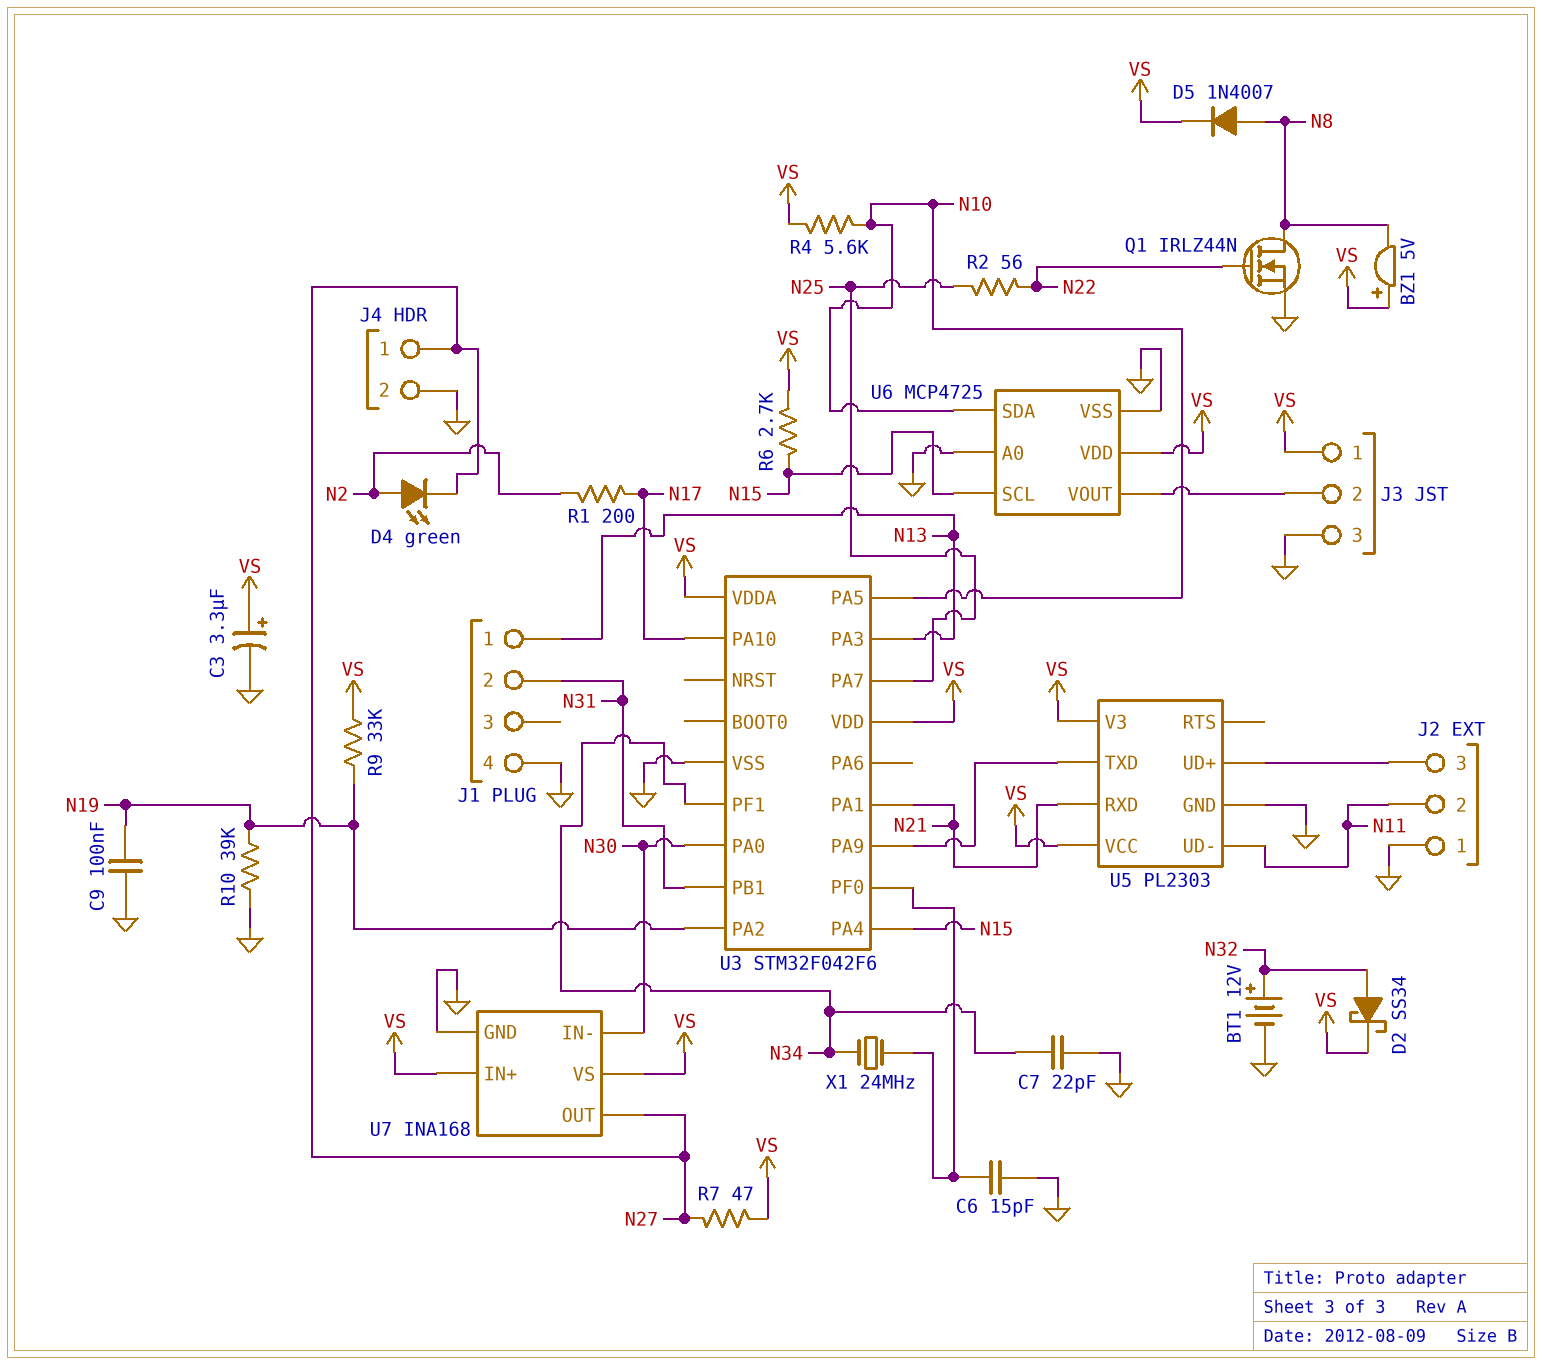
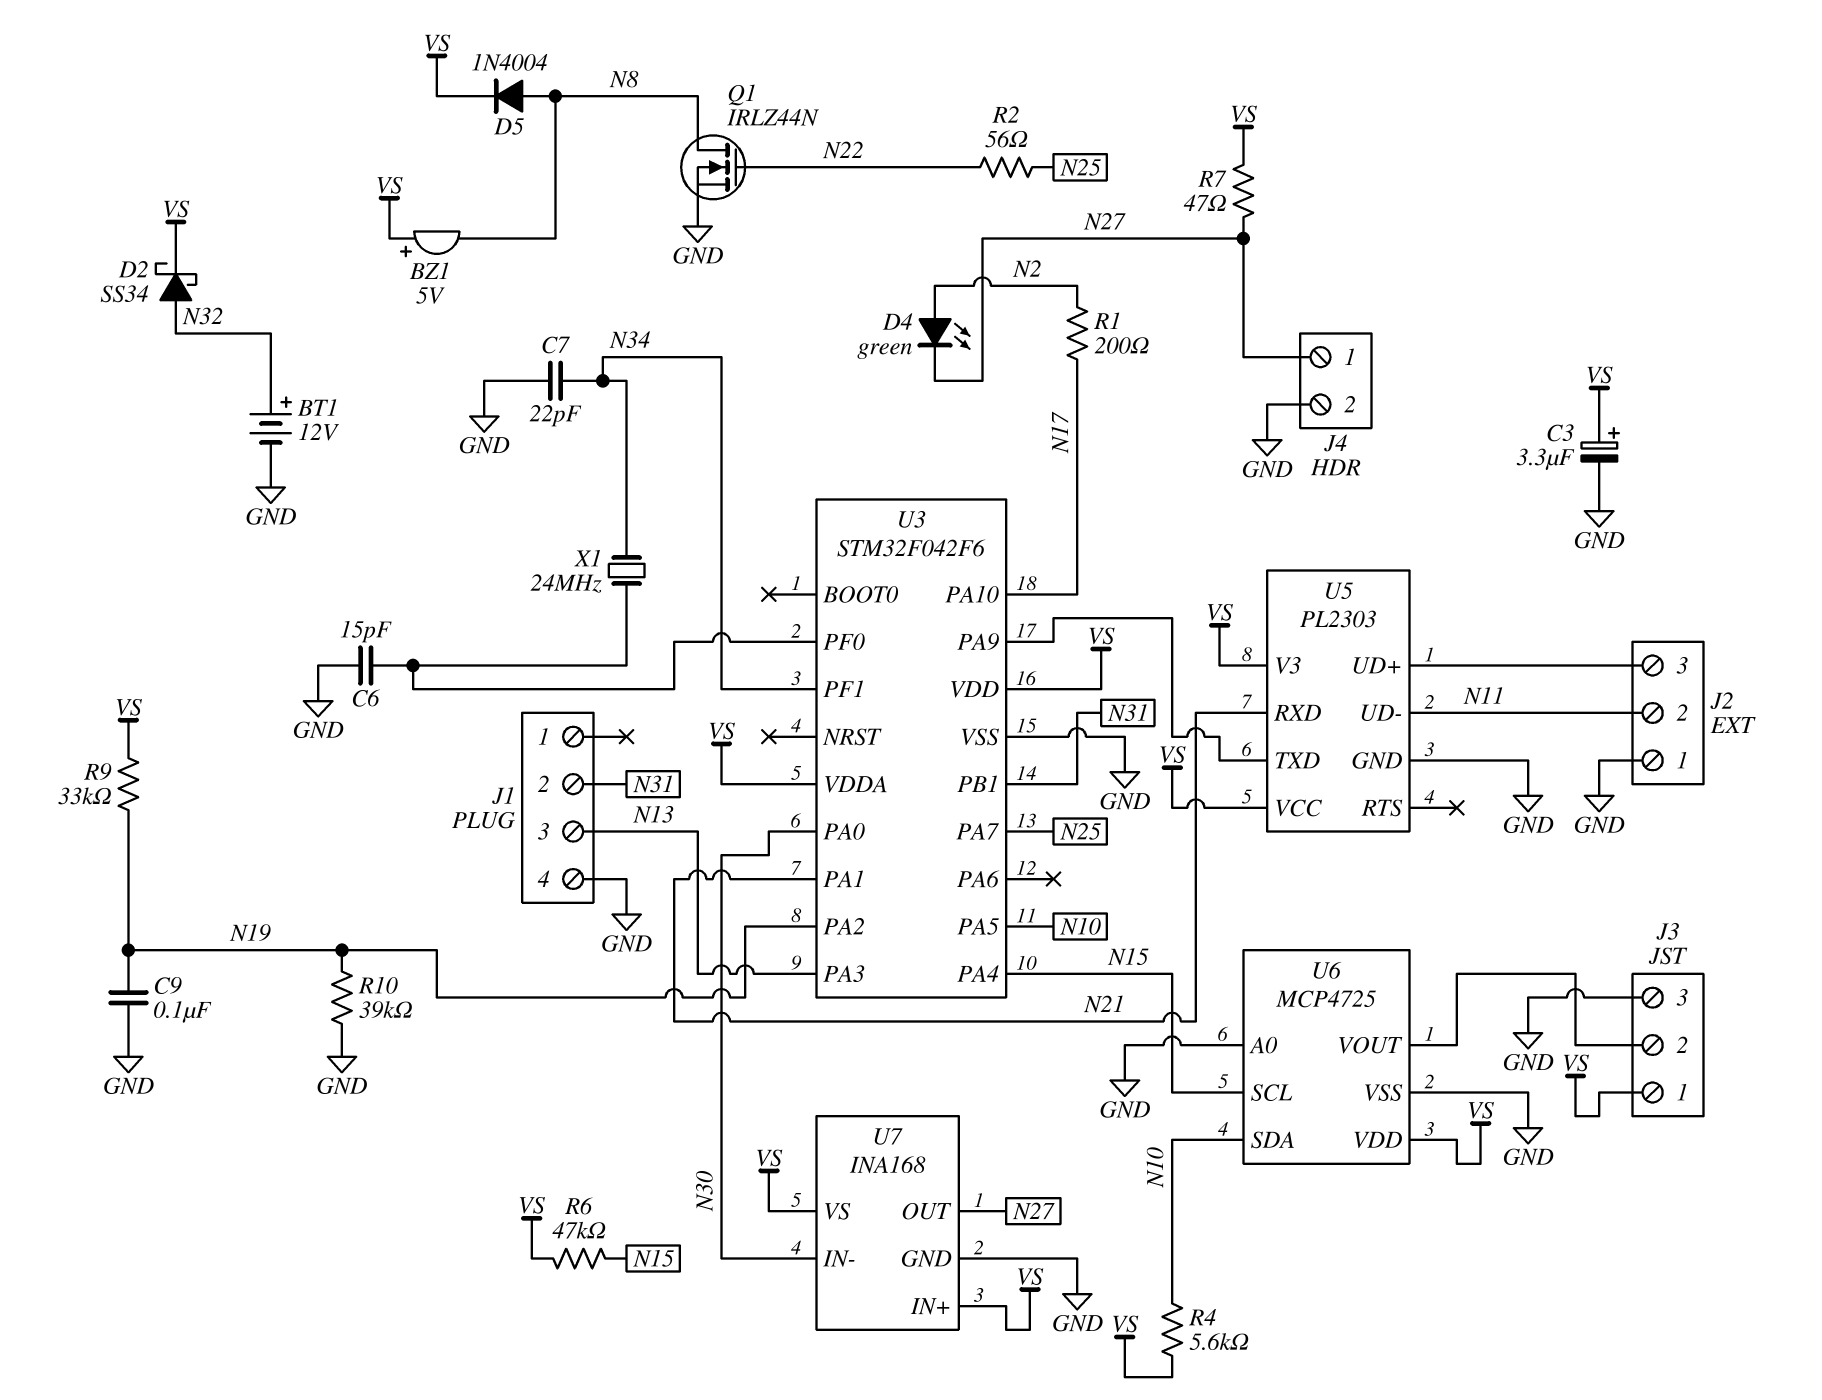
D5: diode 1N4007 (A N8, K VS) -> diode 1N4004 (A N8, K VS)
J1 pin 1: N13 -> none
J1 pin 3: none -> N13
R6: 2.7k (N15, VS) -> 47k (N15, VS)

